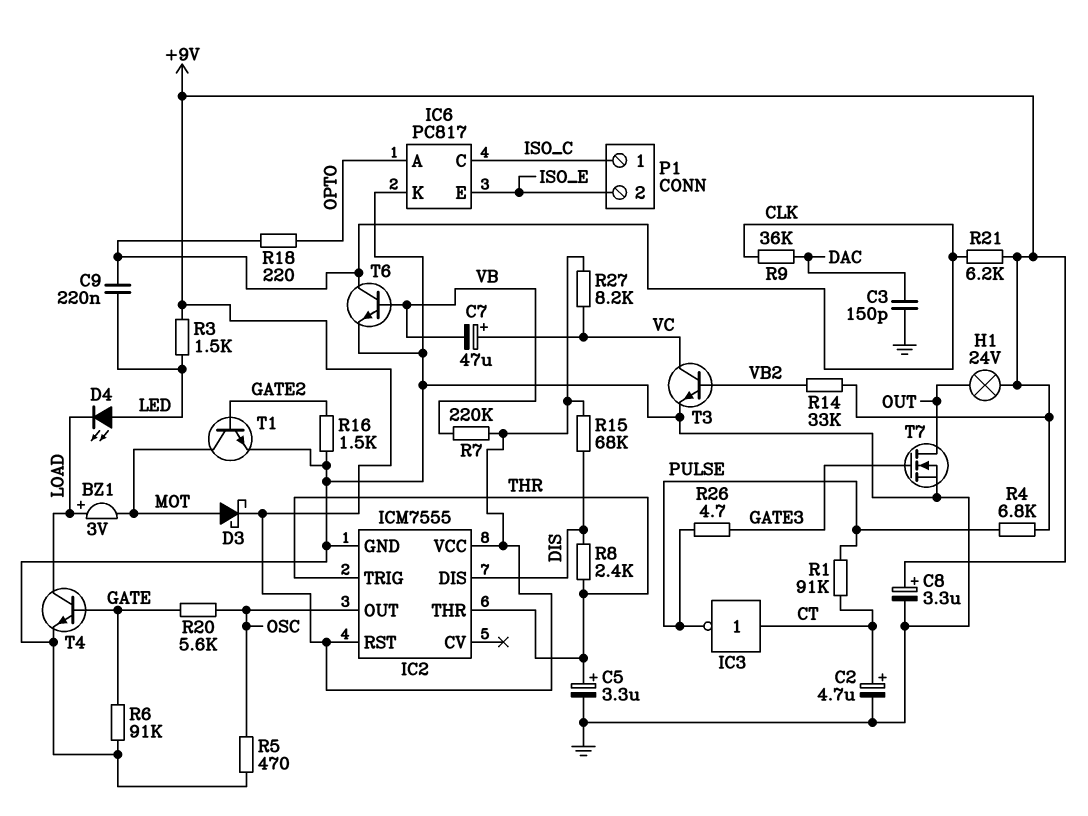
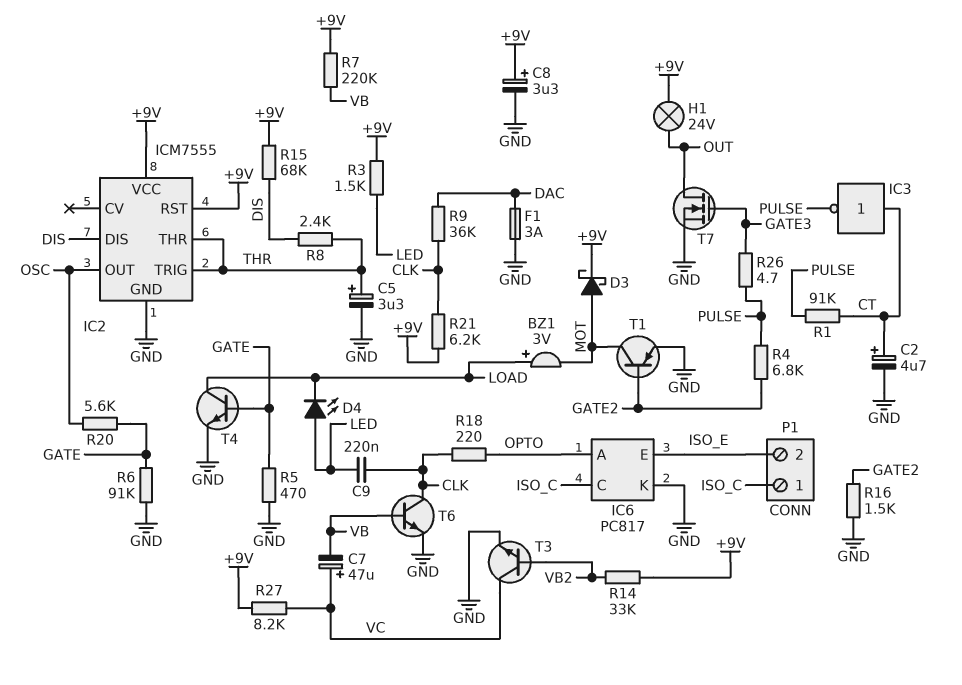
C3: 150pF (DAC, GND) -> none
F1: none -> 3A (DAC, GND)
R4: 6.8k (+9V, PULSE) -> 6.8k (GATE2, PULSE)
R5: 470 (GND, OSC) -> 470 (GATE, GND)
T1: NPN (B GATE2, C MOT, E GND) -> PNP (B GATE2, C MOT, E GND)

